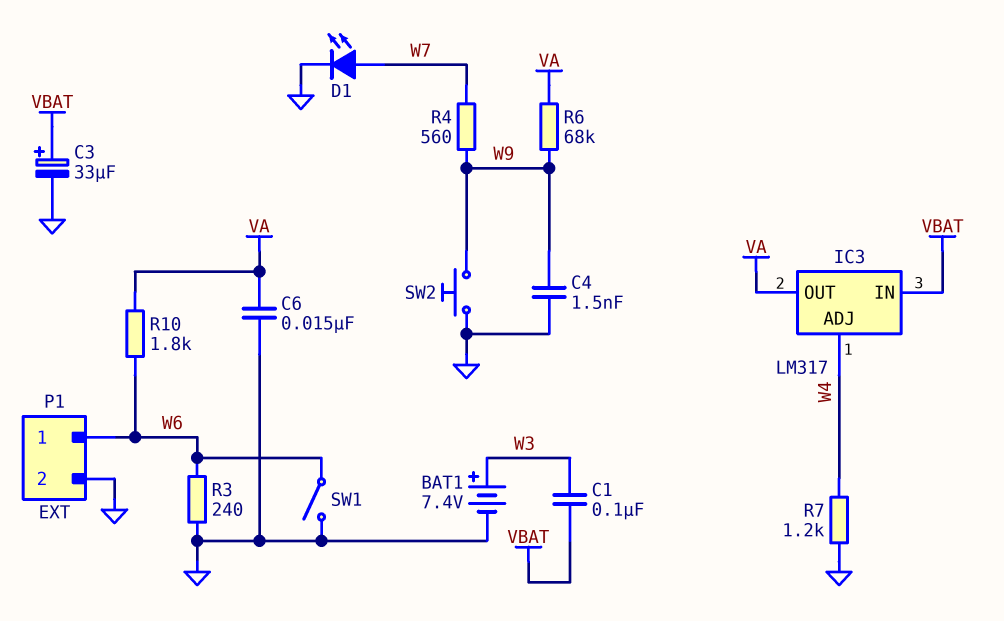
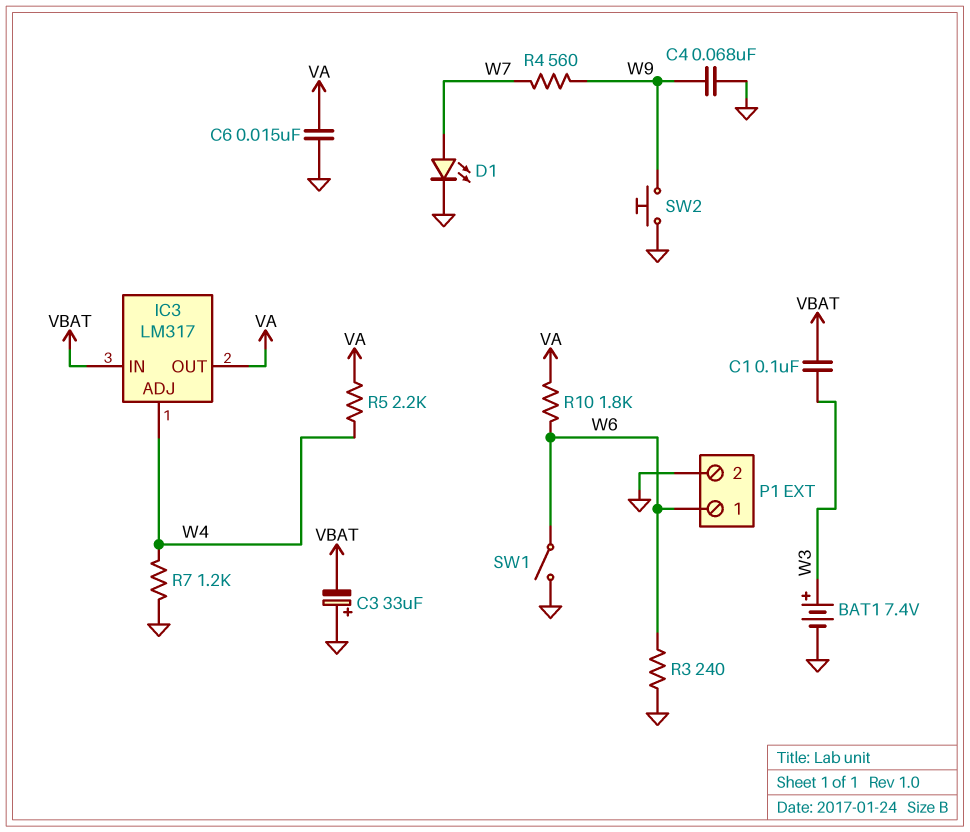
C3: 33uF (plus VBAT, minus GND) -> 33uF (plus GND, minus VBAT)
C4: 1.5nF (GND, W9) -> 68nF (GND, W9)
R5: none -> 2.2k (VA, W4)
R6: 68k (VA, W9) -> none

